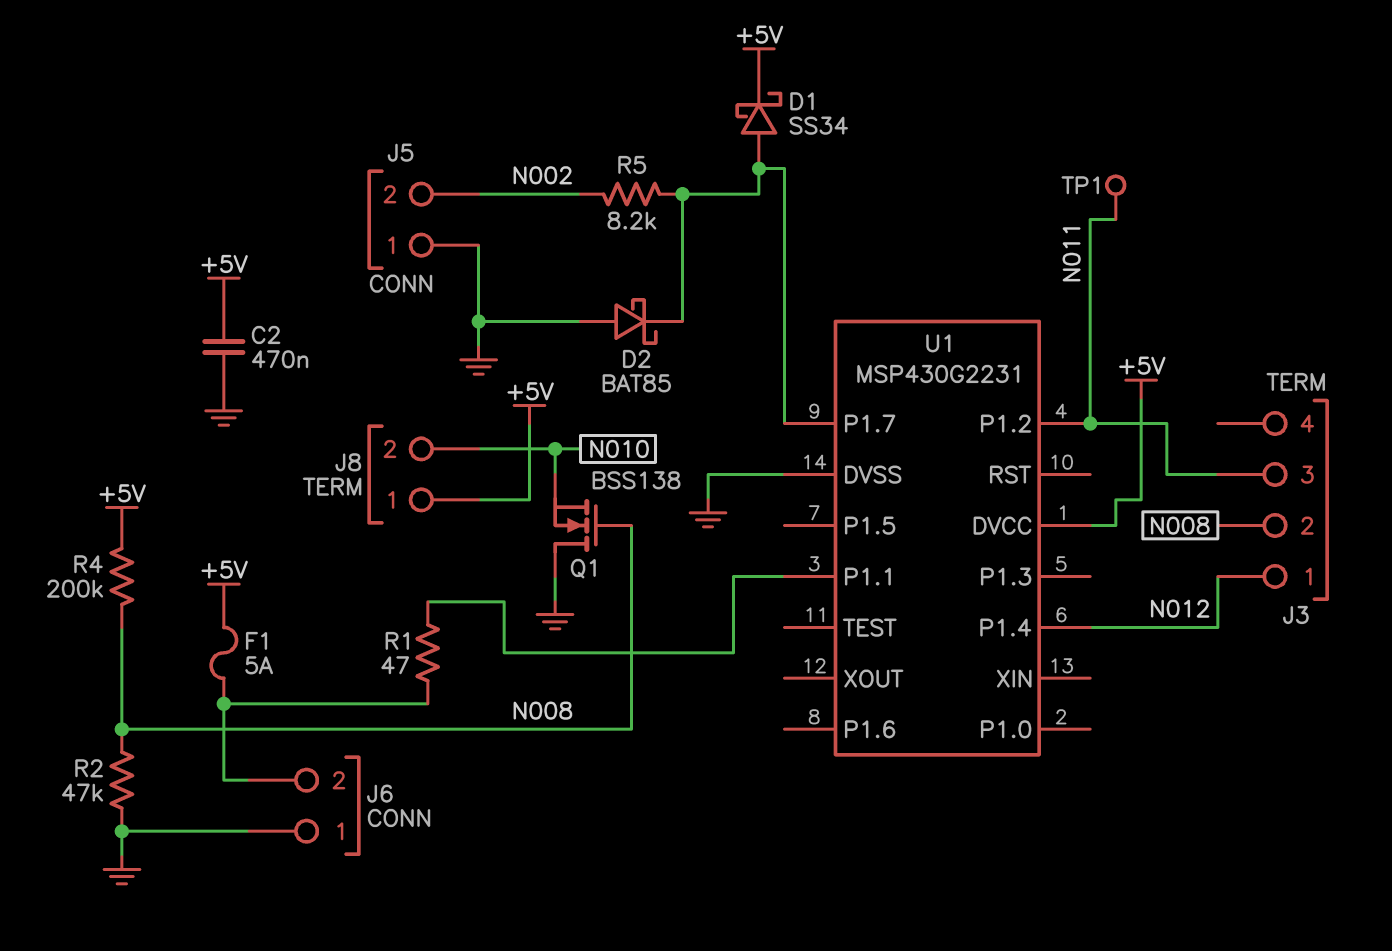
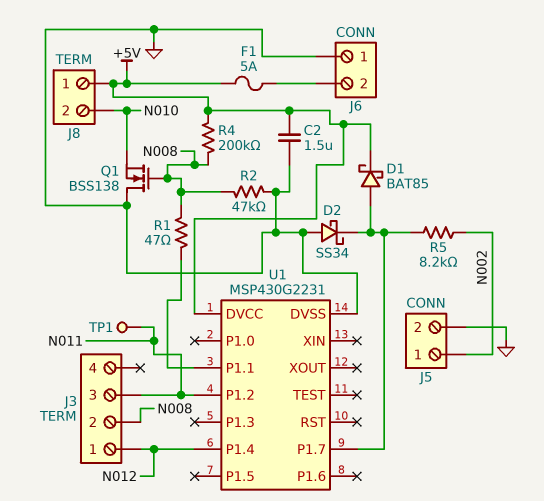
C2: 470nF (+5V, GND) -> 1.5uF (+5V, GND)
D1: schottky SS34 (A U1/P1.7, K +5V) -> schottky BAT85 (A U1/P1.7, K +5V)
D2: schottky BAT85 (A GND, K U1/P1.7) -> schottky SS34 (A GND, K U1/P1.7)
J5 pin 1: GND -> N002
J5 pin 2: N002 -> GND
R1: 47 (J6/2, U1/P1.1) -> 47 (N008, U1/P1.1)

